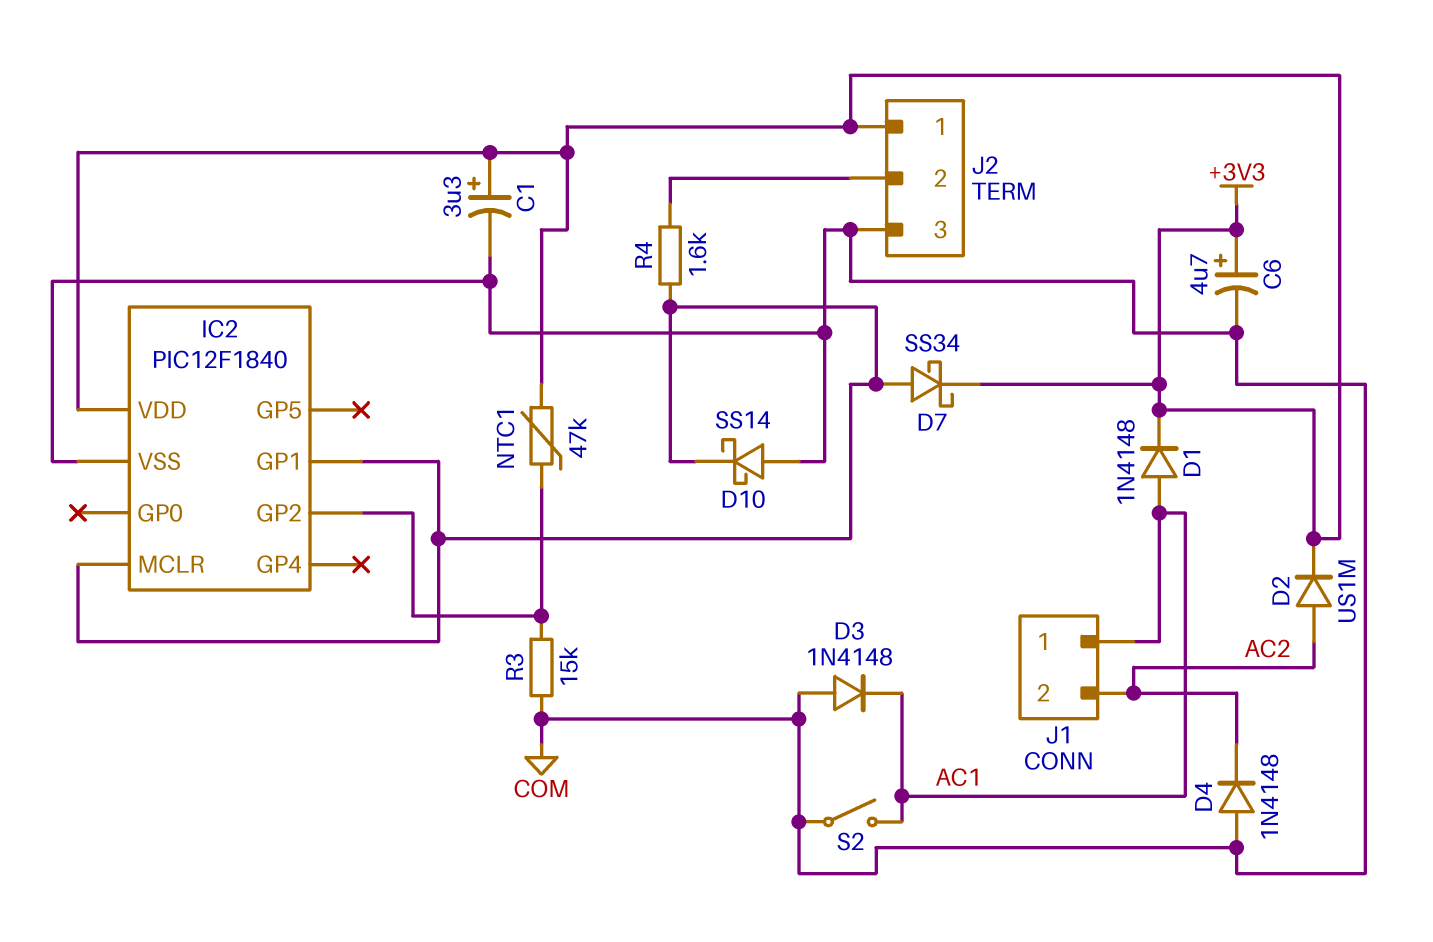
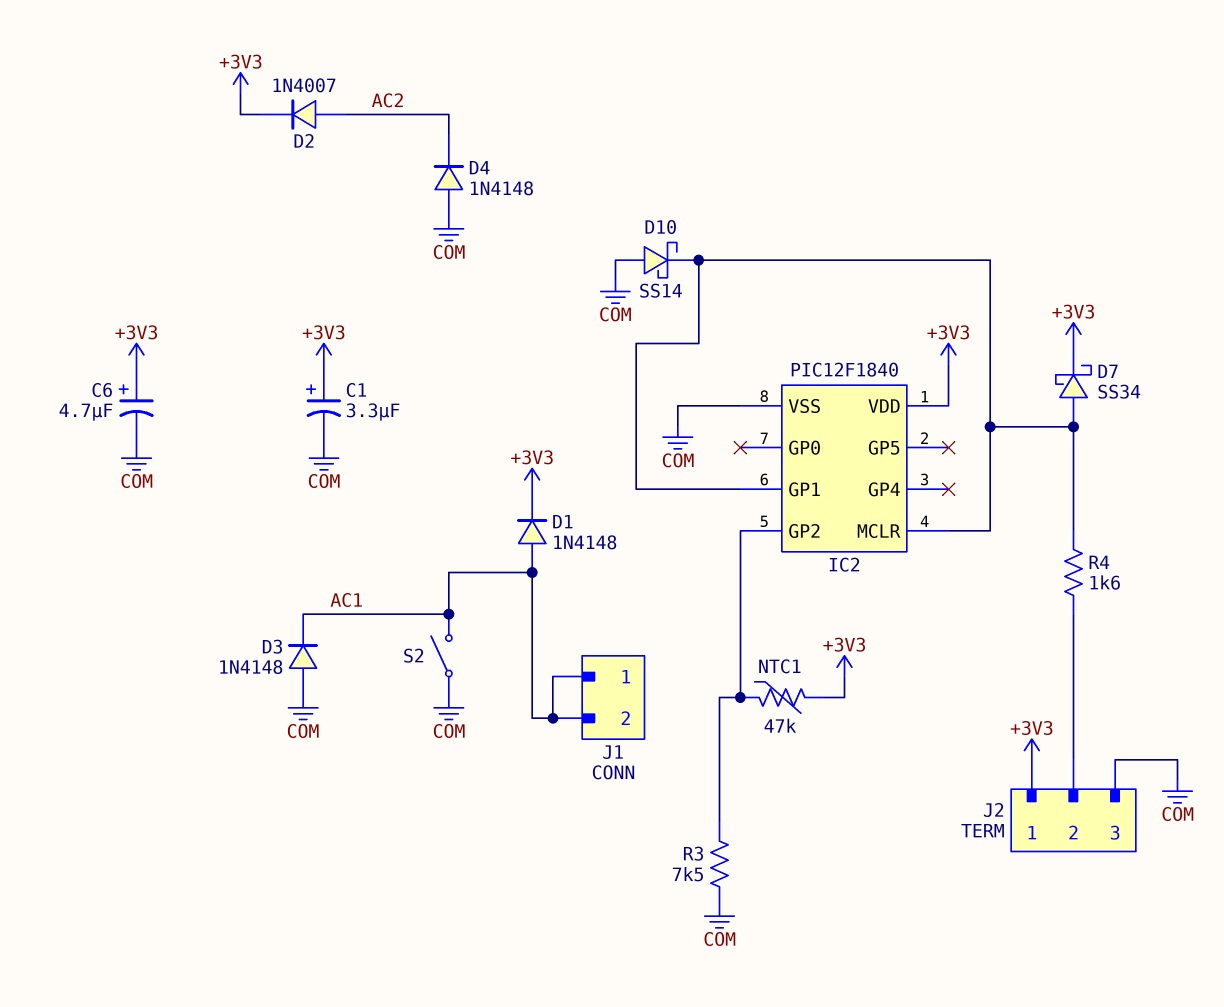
D2: diode US1M (A AC2, K +3V3) -> diode 1N4007 (A AC2, K +3V3)
J1 pin 2: AC2 -> AC1
R3: 15k (COM, IC2/GP2) -> 7.5k (COM, IC2/GP2)

